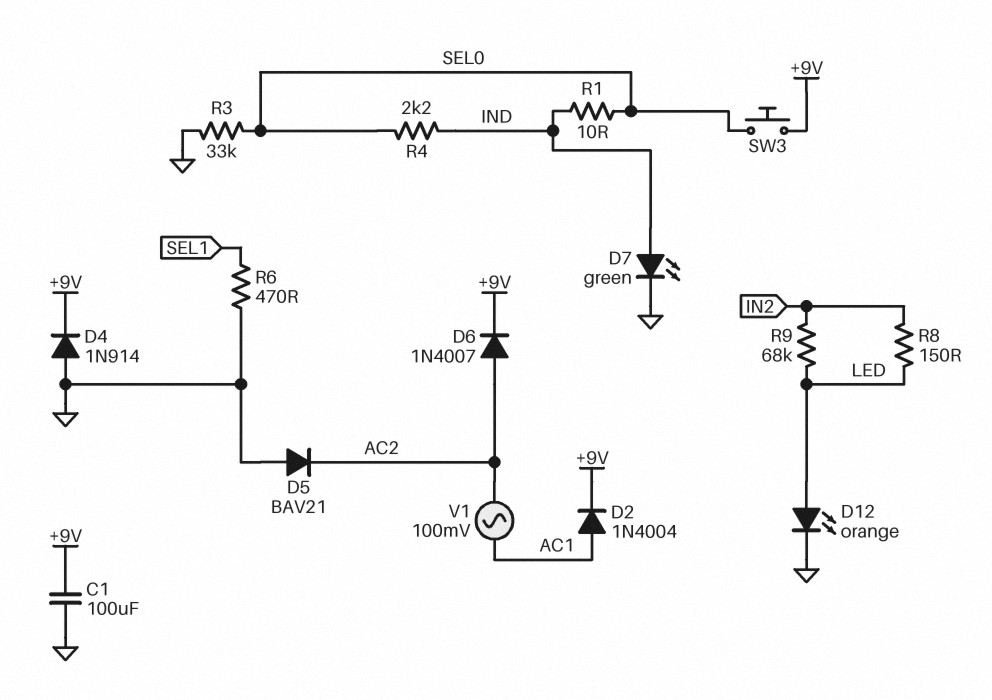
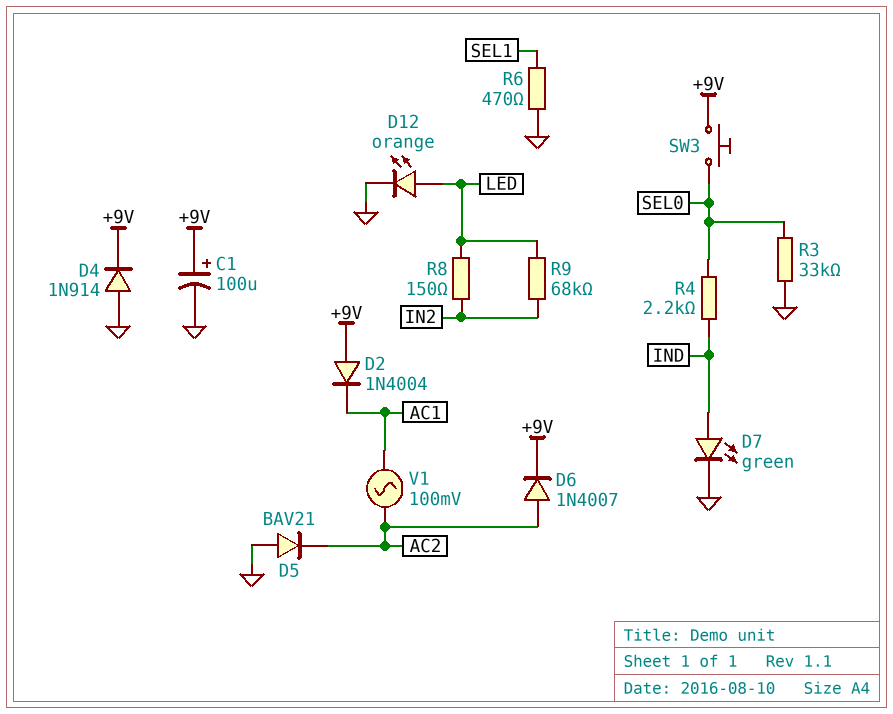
C1: 100uF (+9V, GND) -> 100uF (plus +9V, minus GND)
D2: diode 1N4004 (A AC1, K +9V) -> diode 1N4004 (A +9V, K AC1)
R1: 10 (IND, SEL0) -> none

